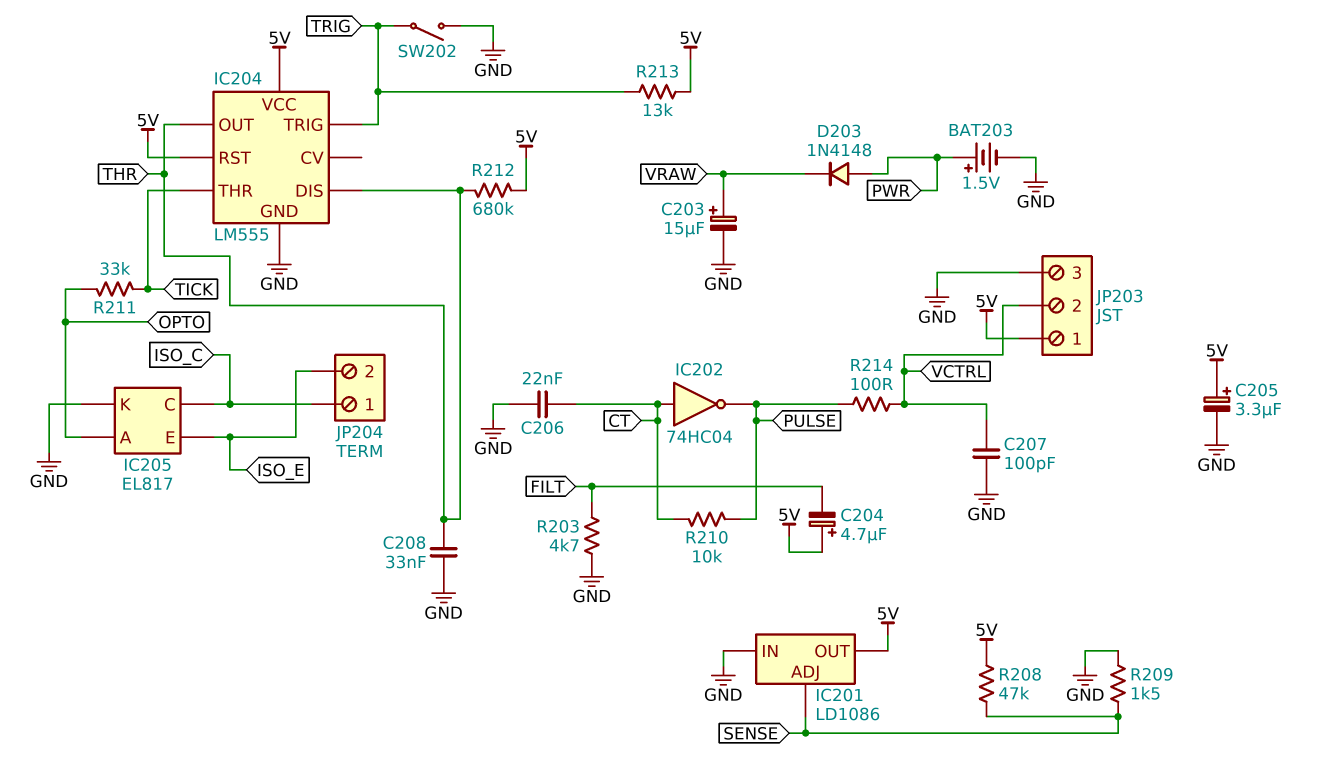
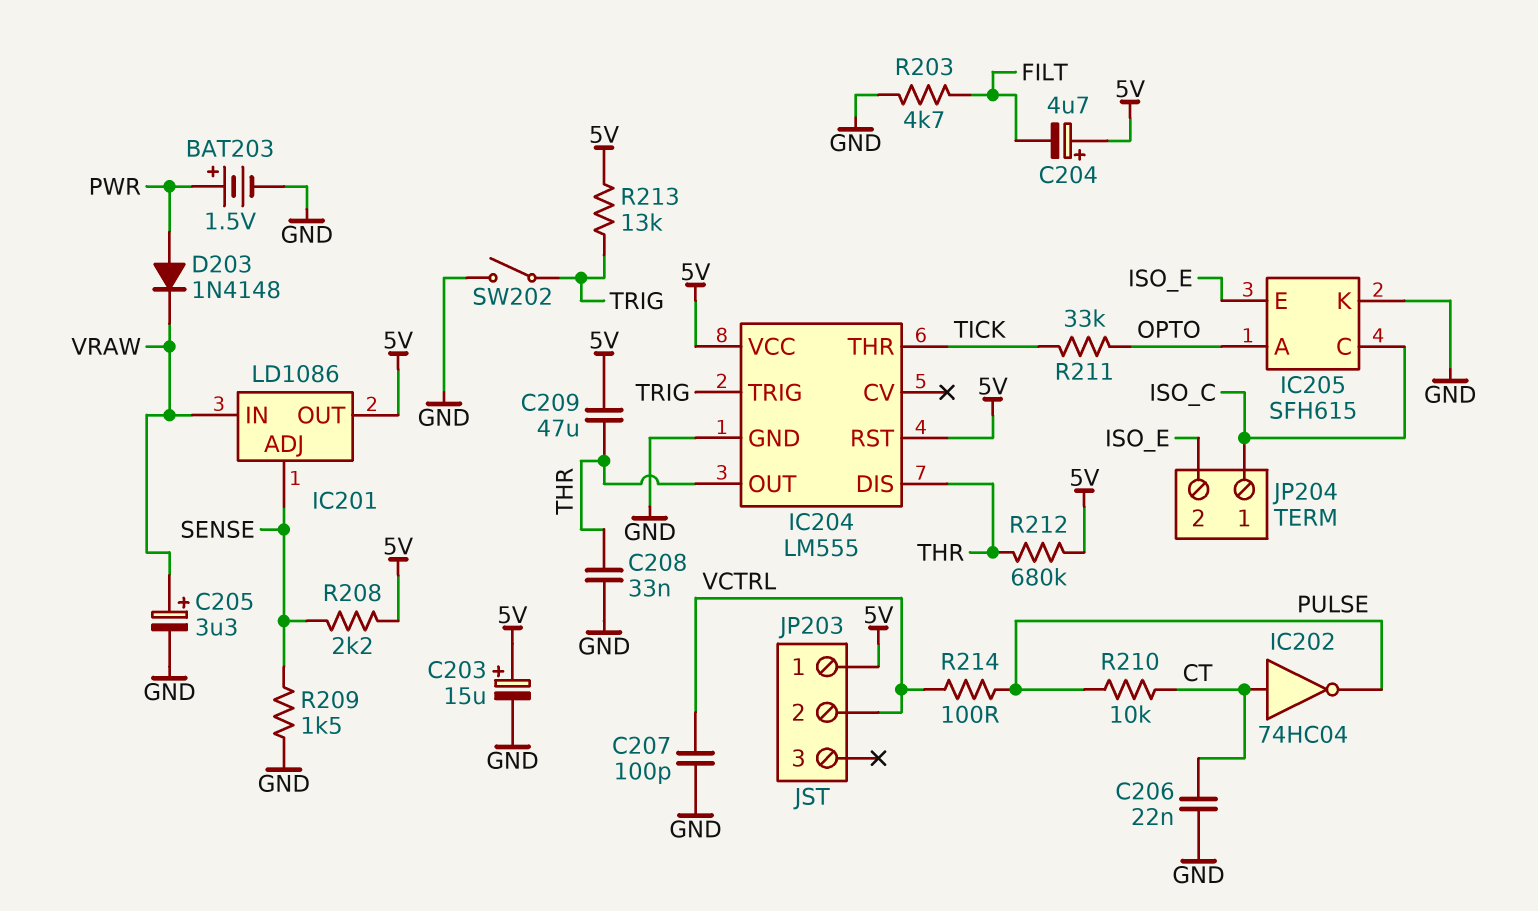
C203: 15uF (plus VRAW, minus GND) -> 15uF (plus 5V, minus GND)
C205: 3.3uF (plus 5V, minus GND) -> 3.3uF (plus VRAW, minus GND)
C209: none -> 47uF (5V, THR)
IC201 pin IN: GND -> VRAW
IC205: EL817 -> SFH615
JP203 pin 3: GND -> none
R208: 47k (5V, SENSE) -> 2.2k (5V, SENSE)

